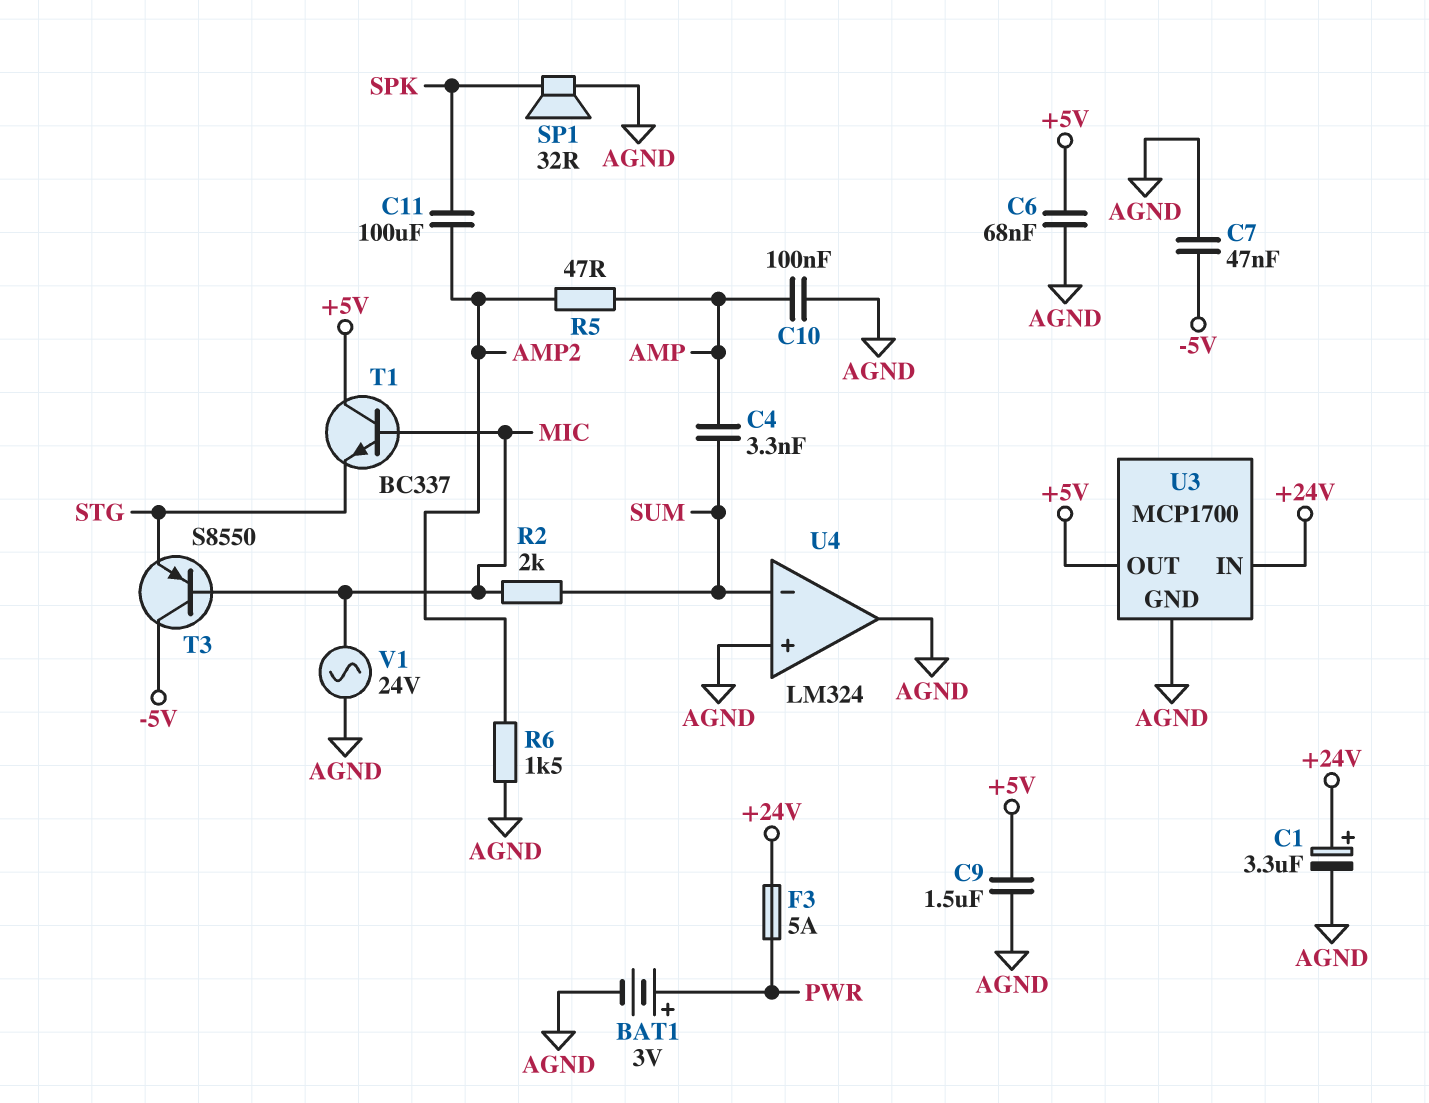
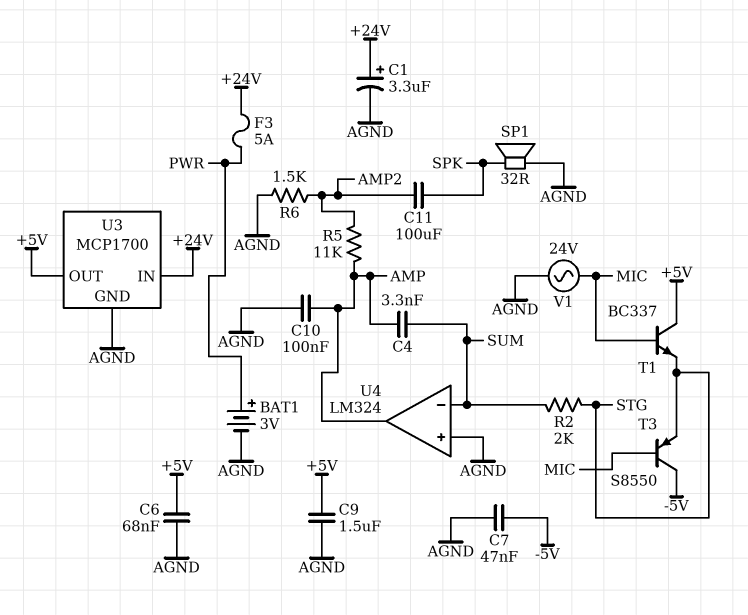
R2: 2k (MIC, SUM) -> 2k (STG, SUM)
R5: 47 (AMP, AMP2) -> 11k (AMP, AMP2)
U4 pin out: AGND -> AMP

